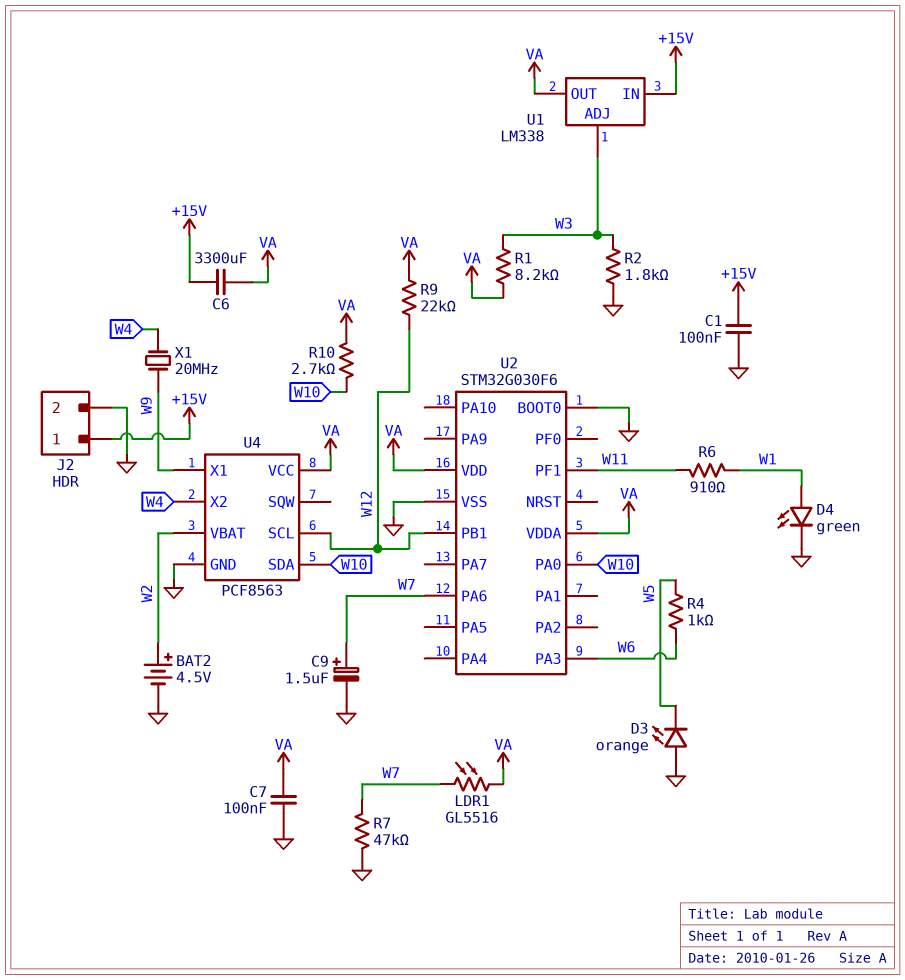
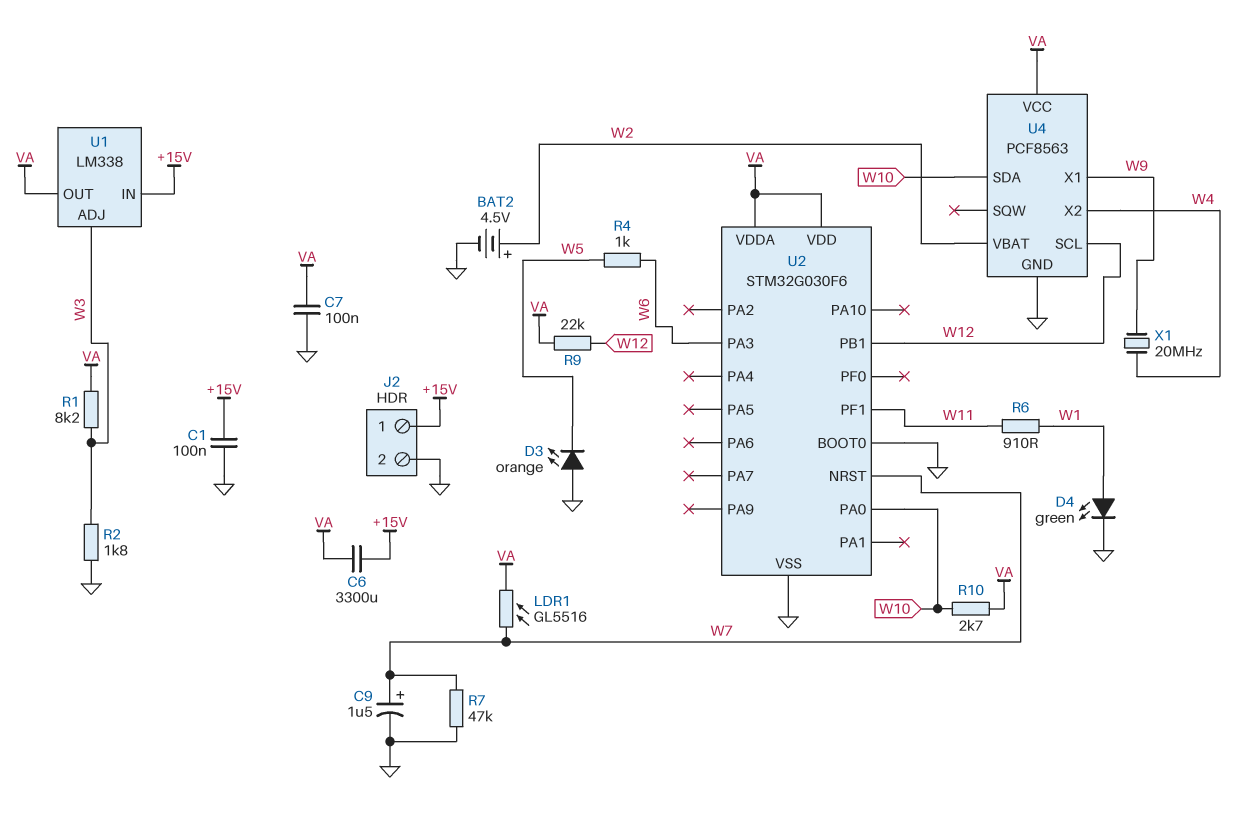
U2 pin NRST: none -> W7
U2 pin PA6: W7 -> none

